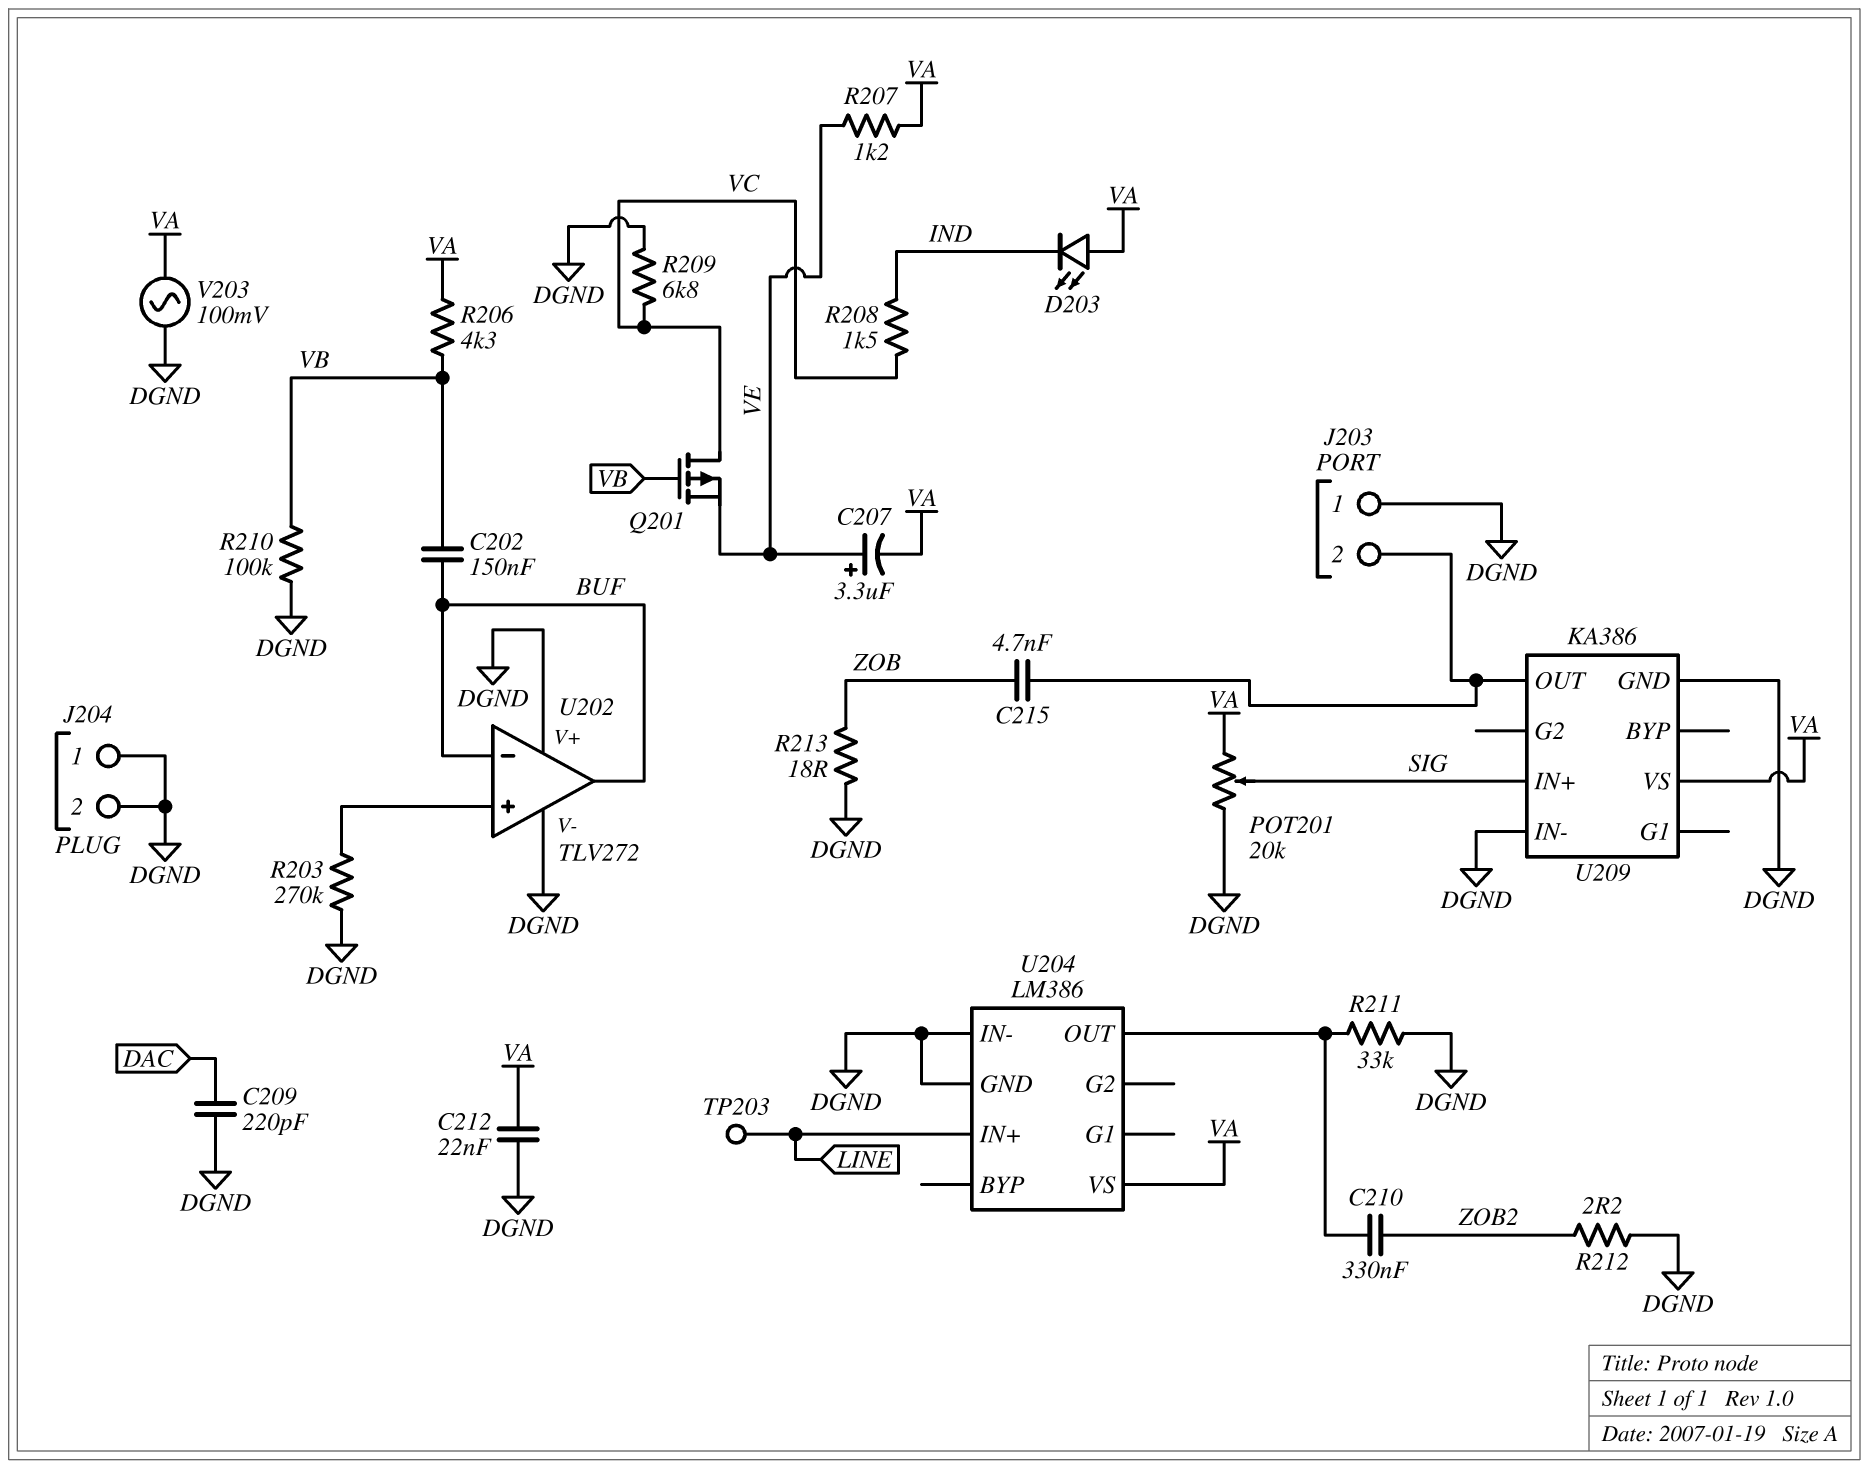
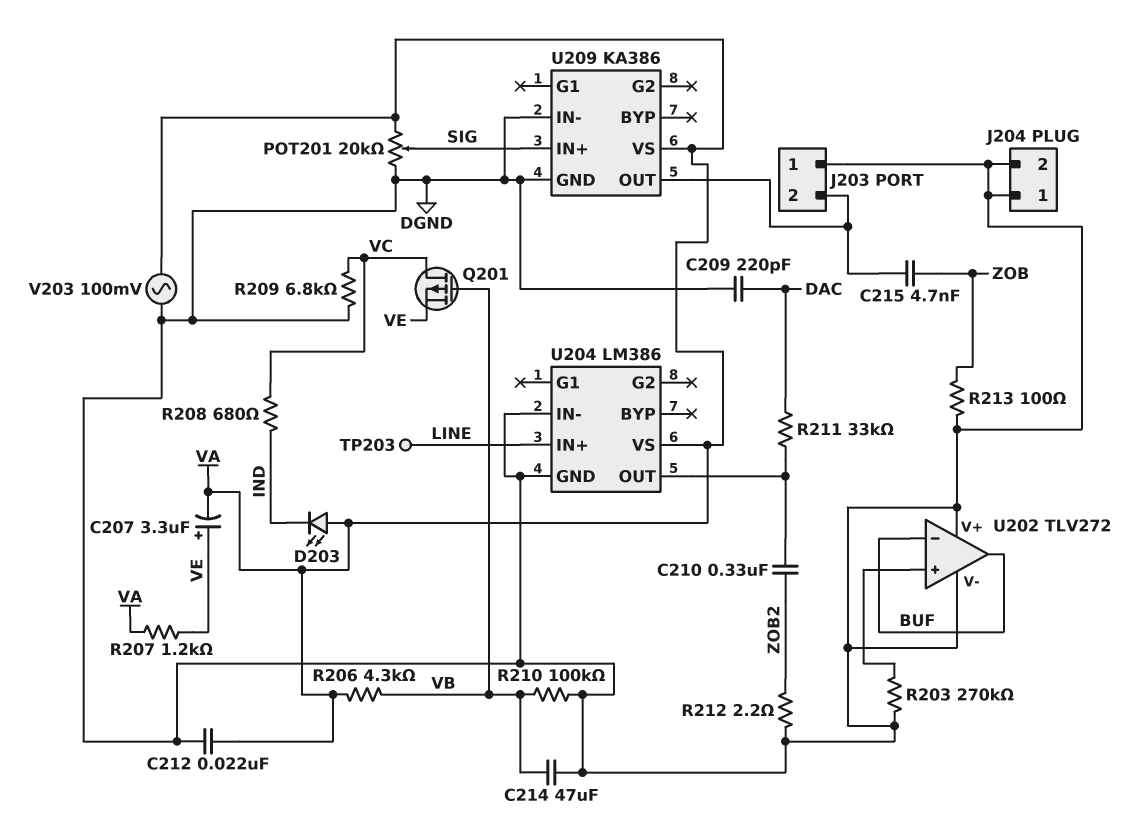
C202: 150nF (BUF, VB) -> none
C214: none -> 47uF (DGND, VB)
R208: 1.5k (IND, VC) -> 680 (IND, VC)
R211: 33k (DGND, U204/OUT) -> 33k (DAC, U204/OUT)
R213: 18 (DGND, ZOB) -> 100 (DGND, ZOB)

